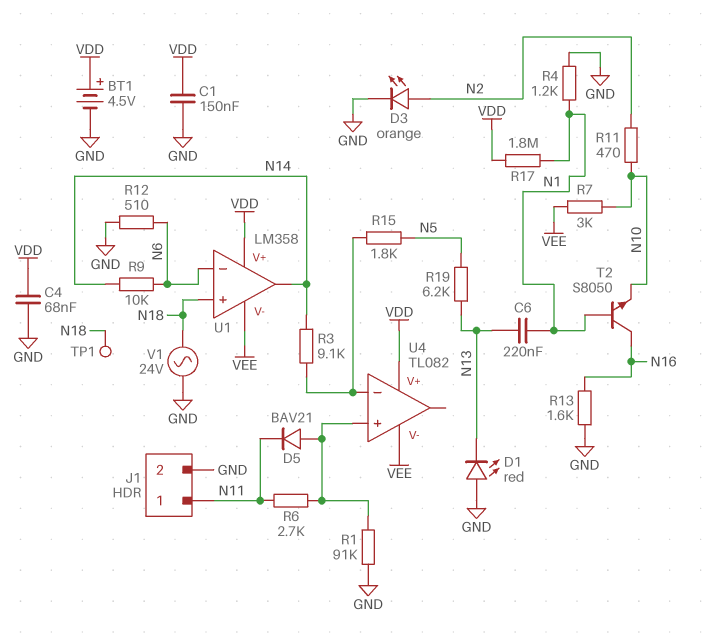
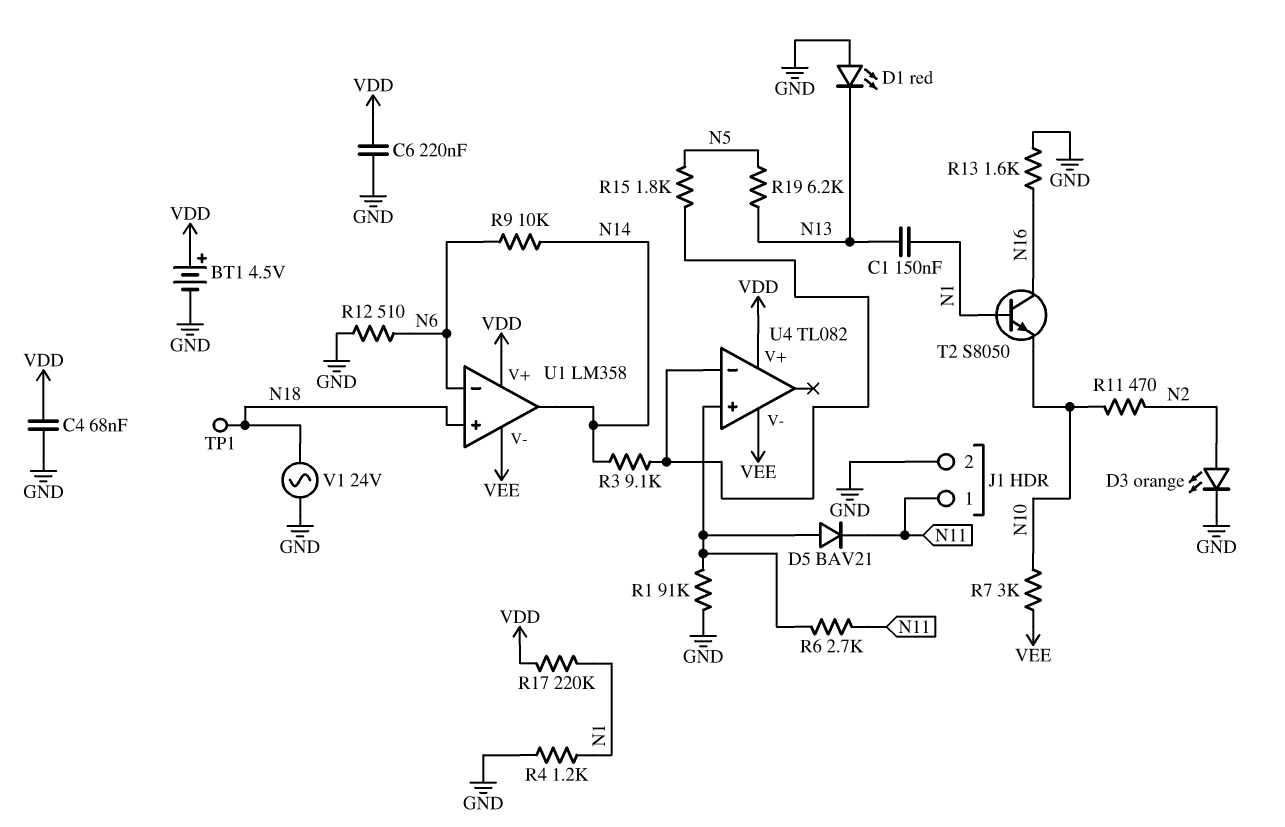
C1: 150nF (GND, VDD) -> 150nF (N1, N13)
C6: 220nF (N1, N13) -> 220nF (GND, VDD)
R17: 1.8M (N1, VDD) -> 220k (N1, VDD)

